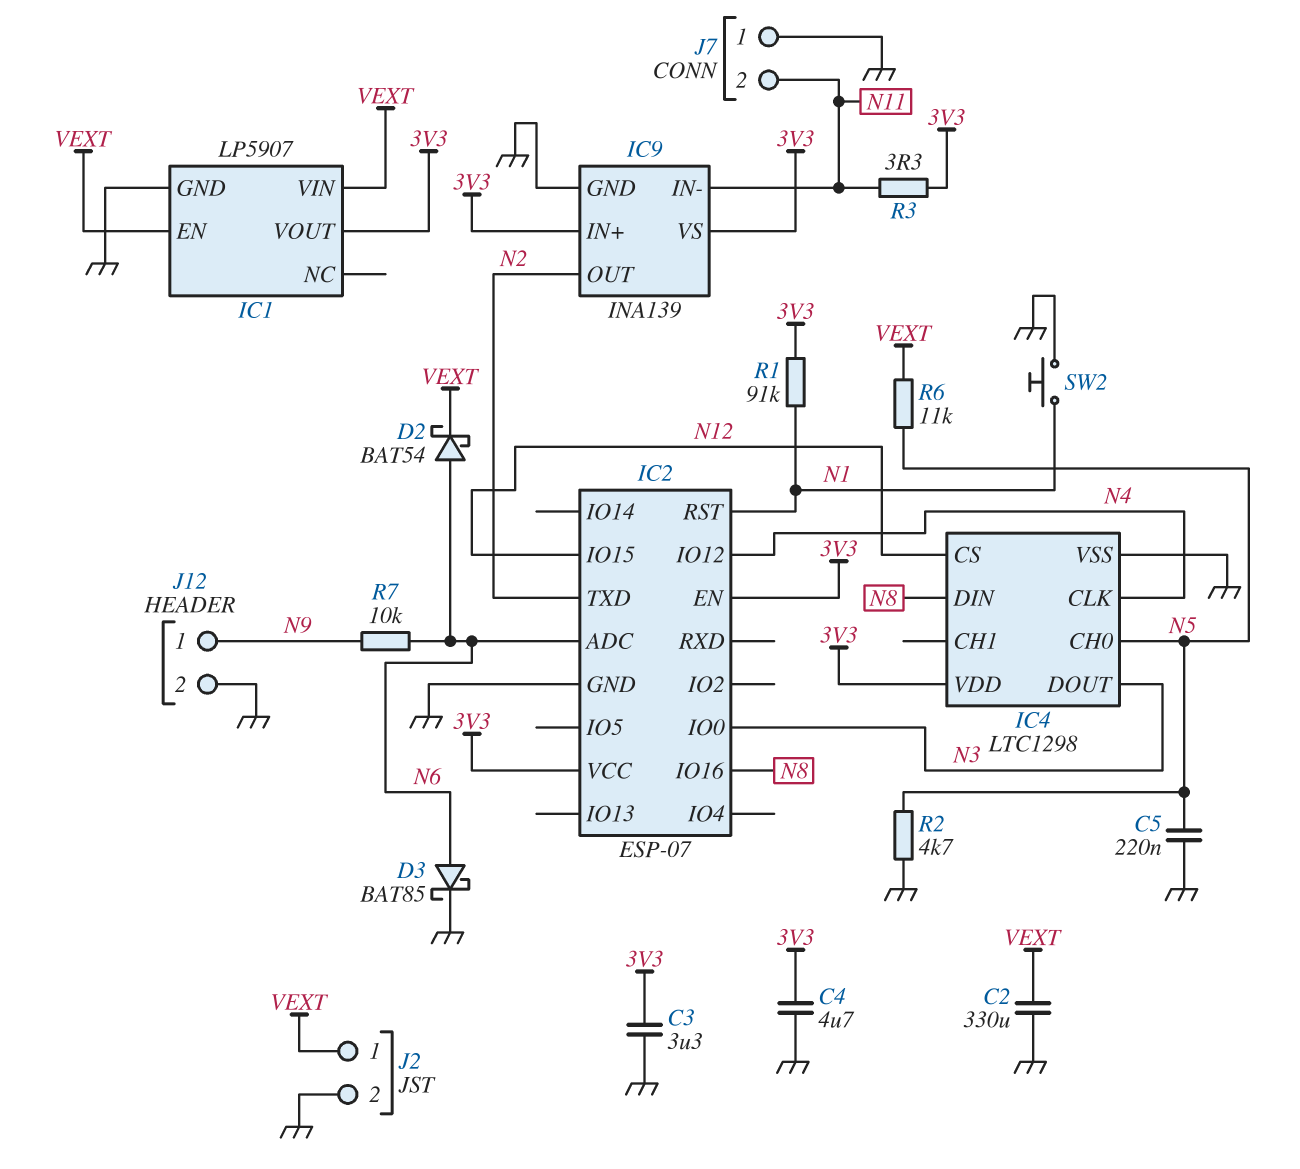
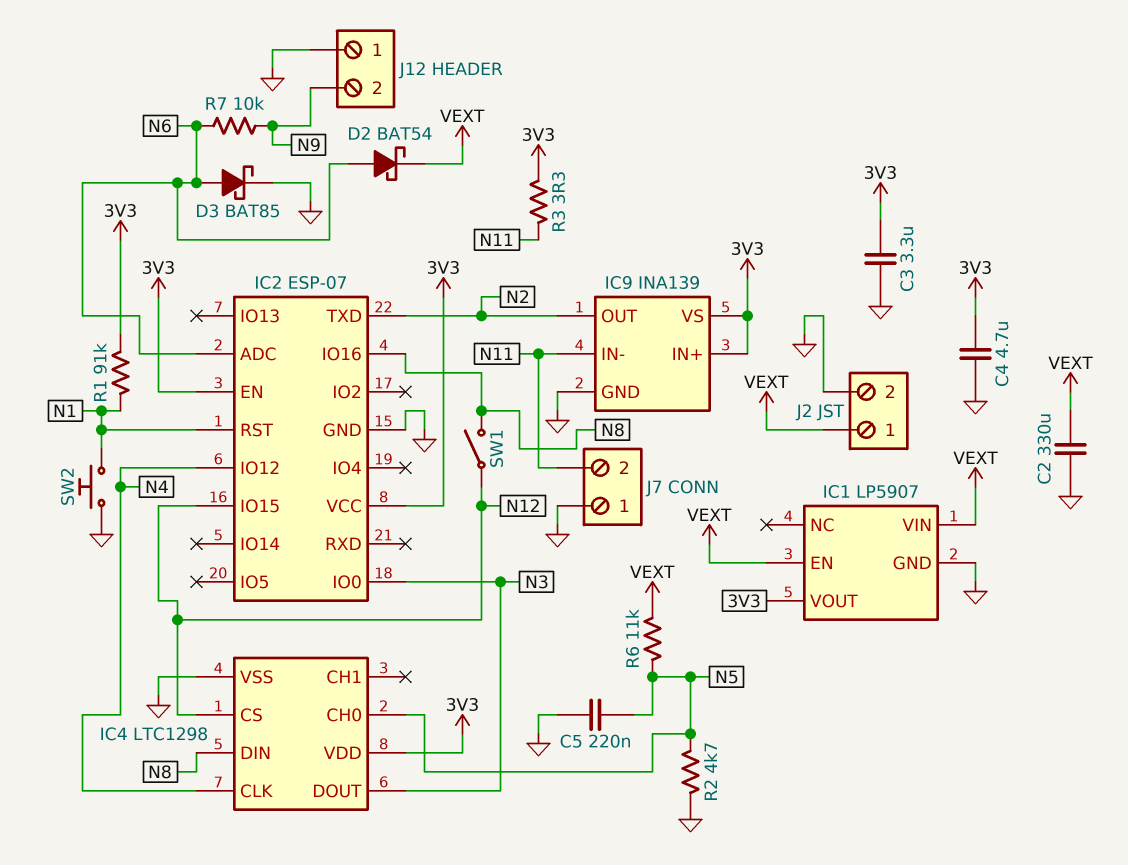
J12 pin 1: N9 -> GND
J12 pin 2: GND -> N9
SW1: none -> switch (N8, N12)

